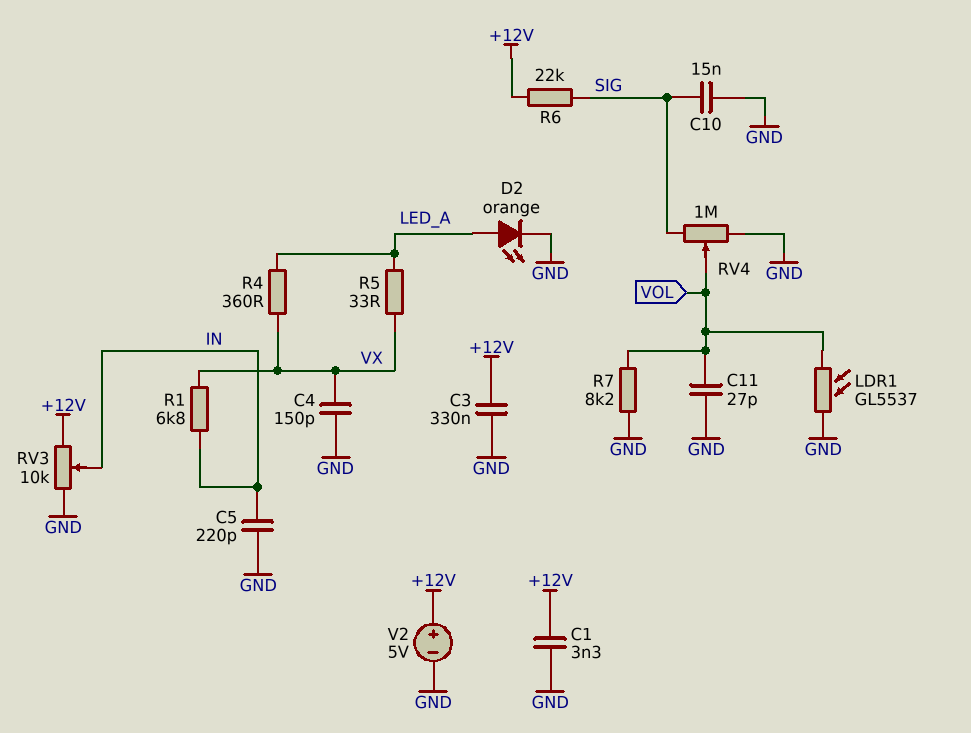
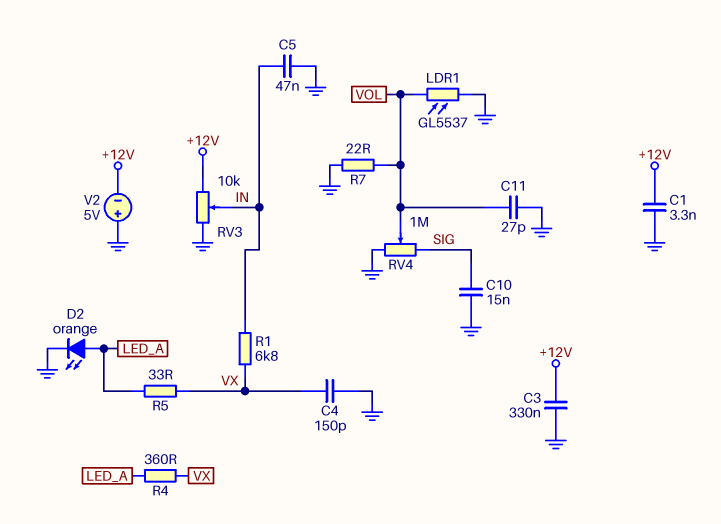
C5: 220pF (GND, IN) -> 47nF (GND, IN)
R6: 22k (+12V, SIG) -> none
R7: 8.2k (GND, VOL) -> 22 (GND, VOL)
V2: 5V (plus +12V, minus GND) -> 5V (plus GND, minus +12V)

